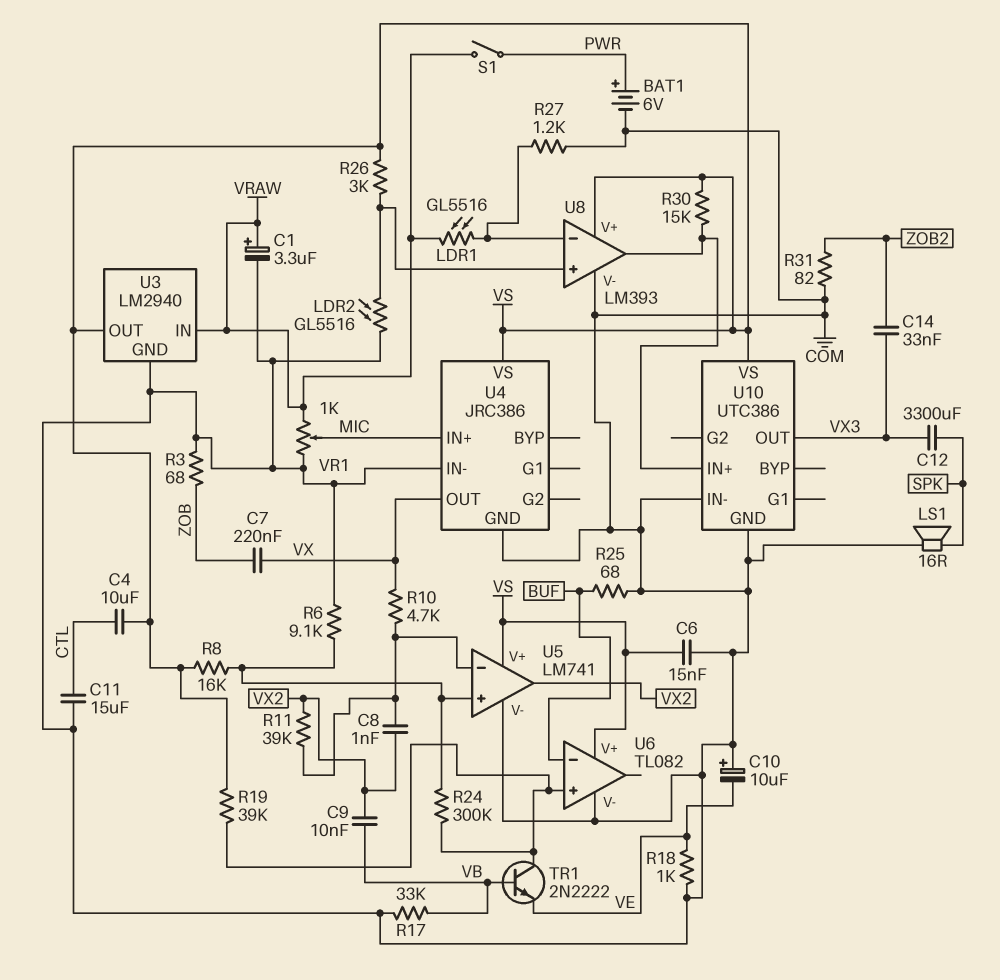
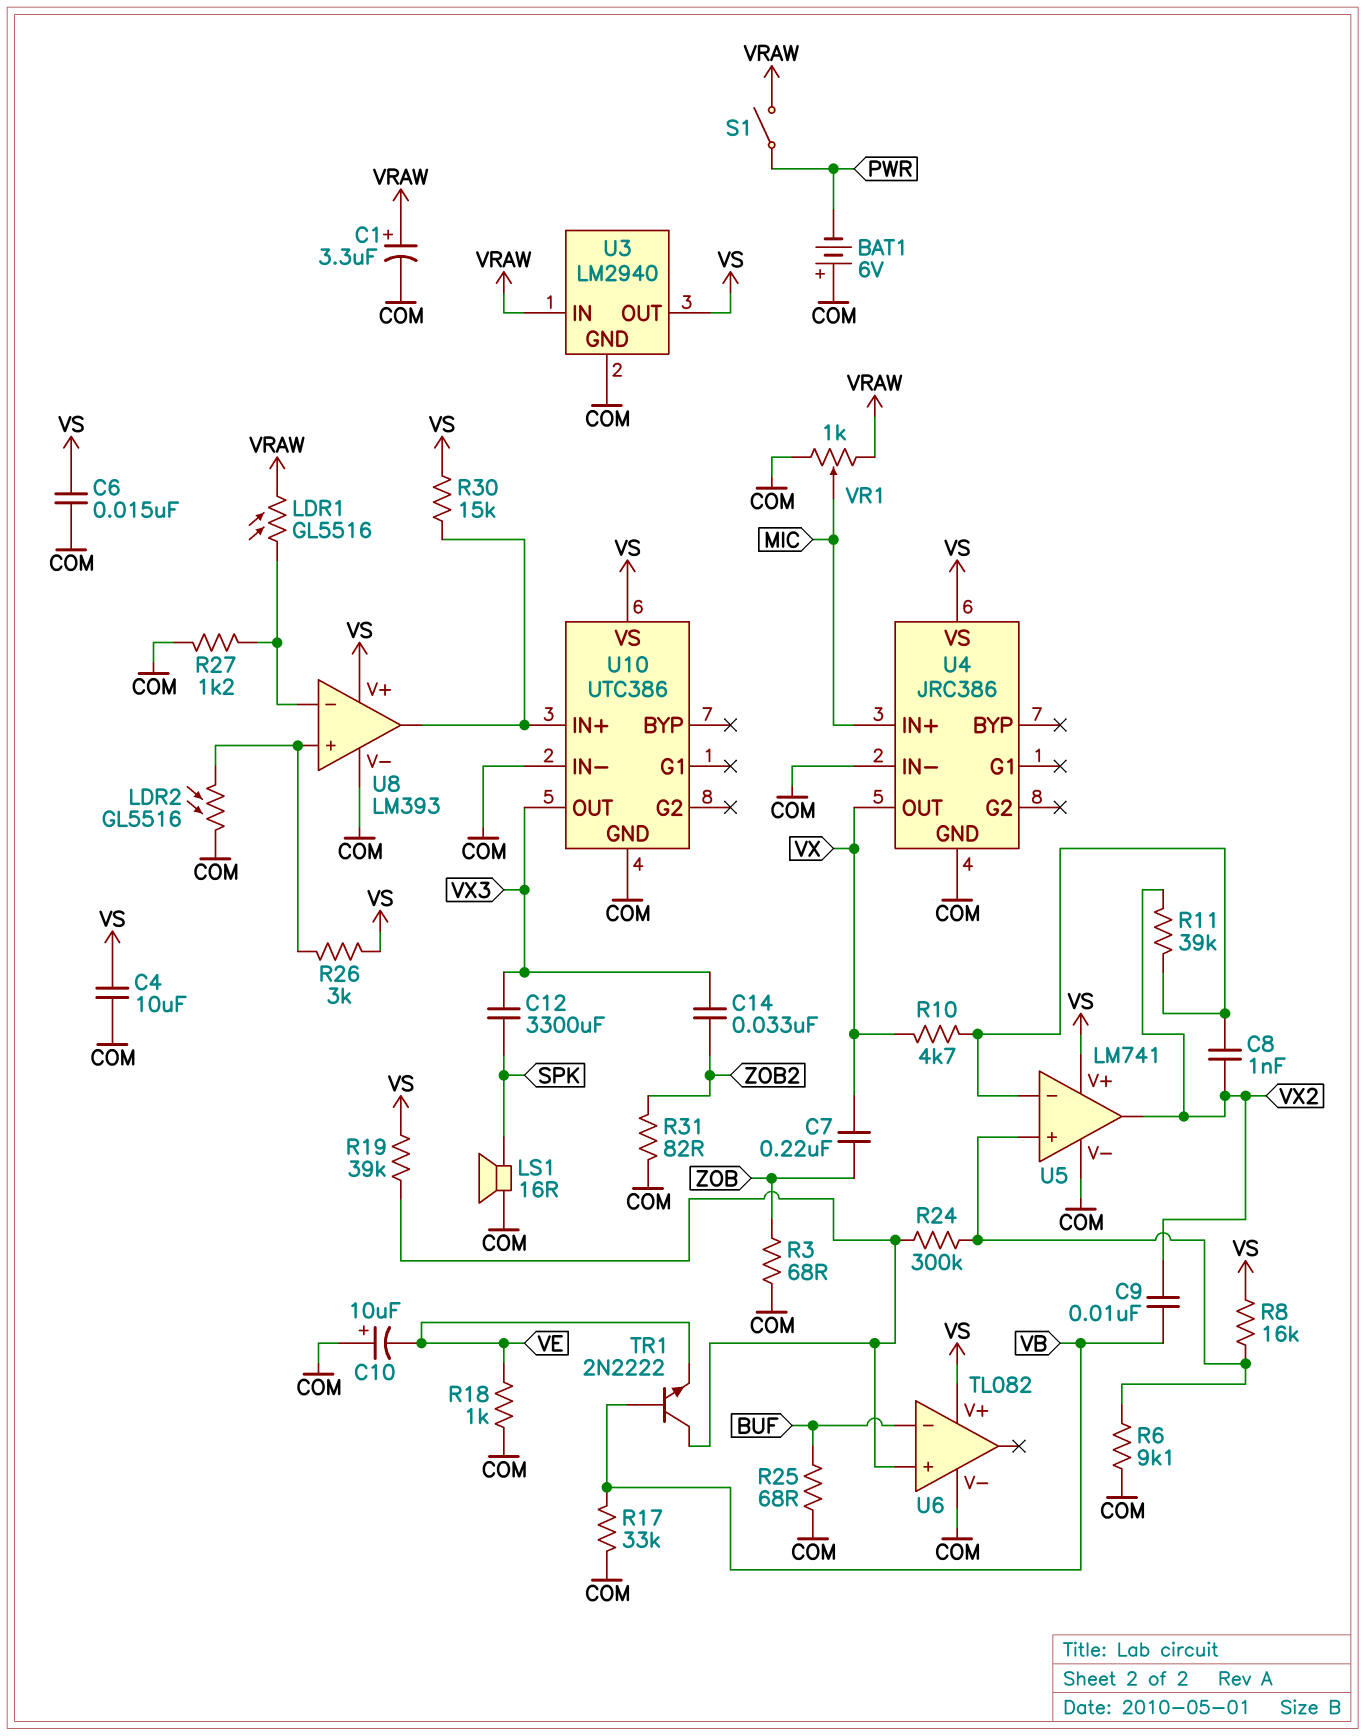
BAT1: 6V (plus PWR, minus COM) -> 6V (plus COM, minus PWR)
C4: 10uF (CTL, VS) -> 10uF (COM, VS)
C11: 15uF (COM, CTL) -> none

